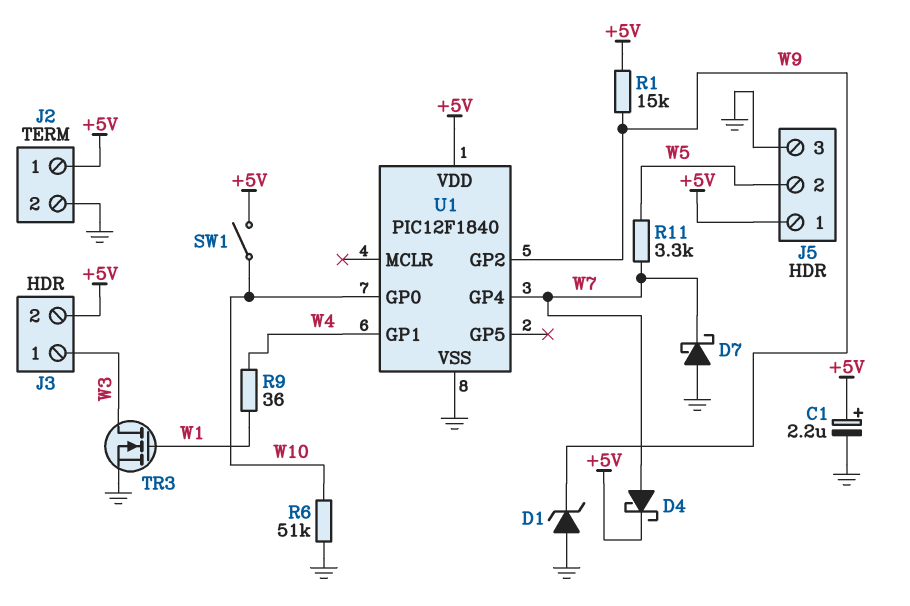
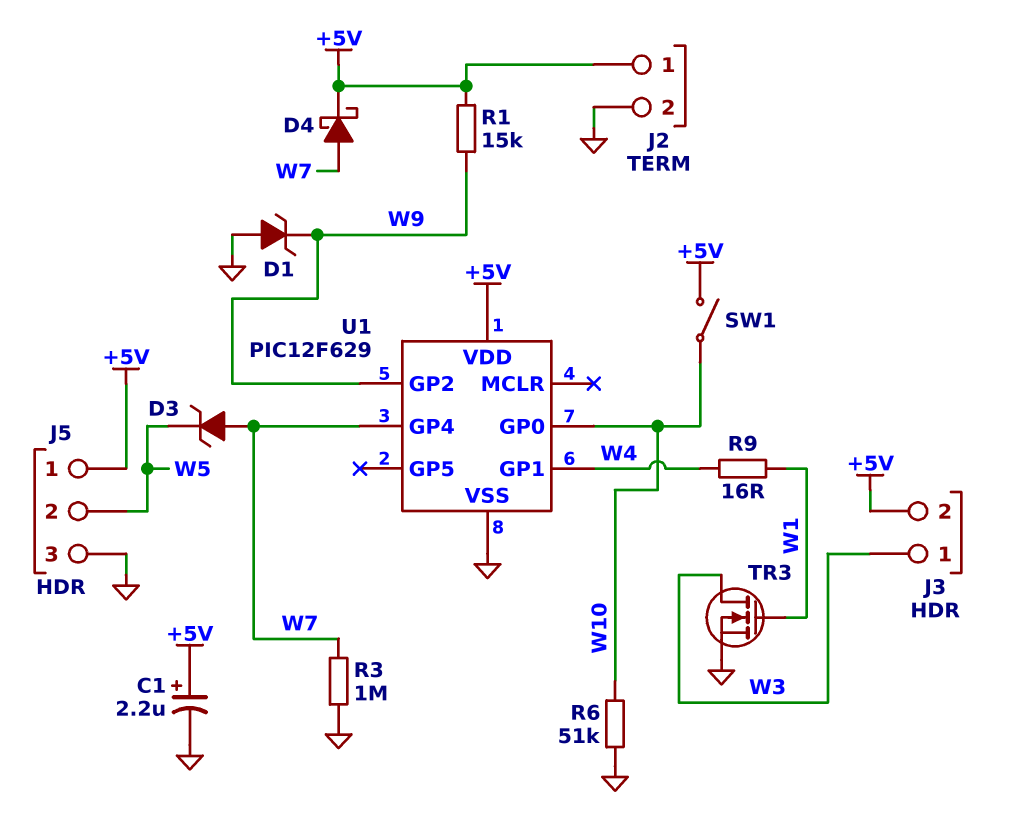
D3: none -> zener (A W7, K W5)
D7: schottky (A GND, K W7) -> none
R3: none -> 1M (GND, W7)
R9: 36 (W1, W4) -> 16 (W1, W4)
R11: 3.3k (W5, W7) -> none
U1: PIC12F1840 -> PIC12F629

